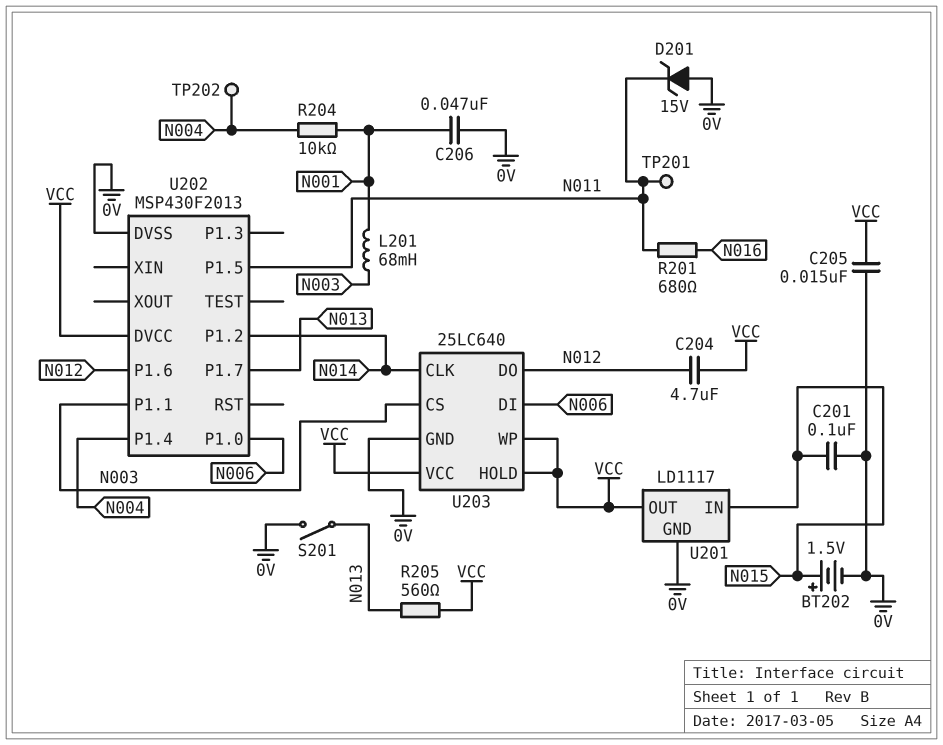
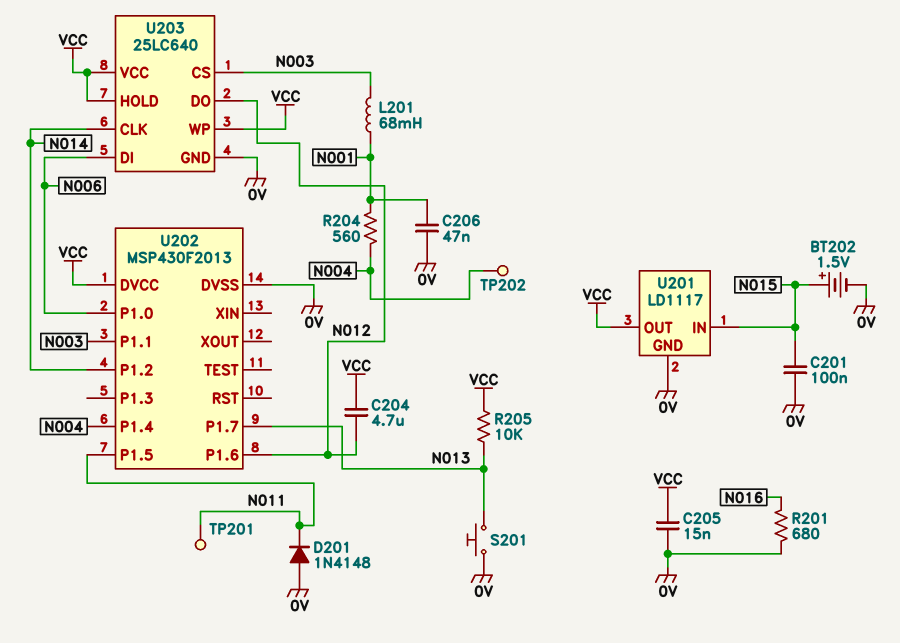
D201: zener 15V (A 0V, K N011) -> diode 1N4148 (A 0V, K N011)
R201: 680 (N011, N016) -> 680 (0V, N016)
R204: 10k (N001, N004) -> 560 (N001, N004)
R205: 560 (N013, VCC) -> 10k (N013, VCC)
S201: switch (0V, N013) -> button (0V, N013)

